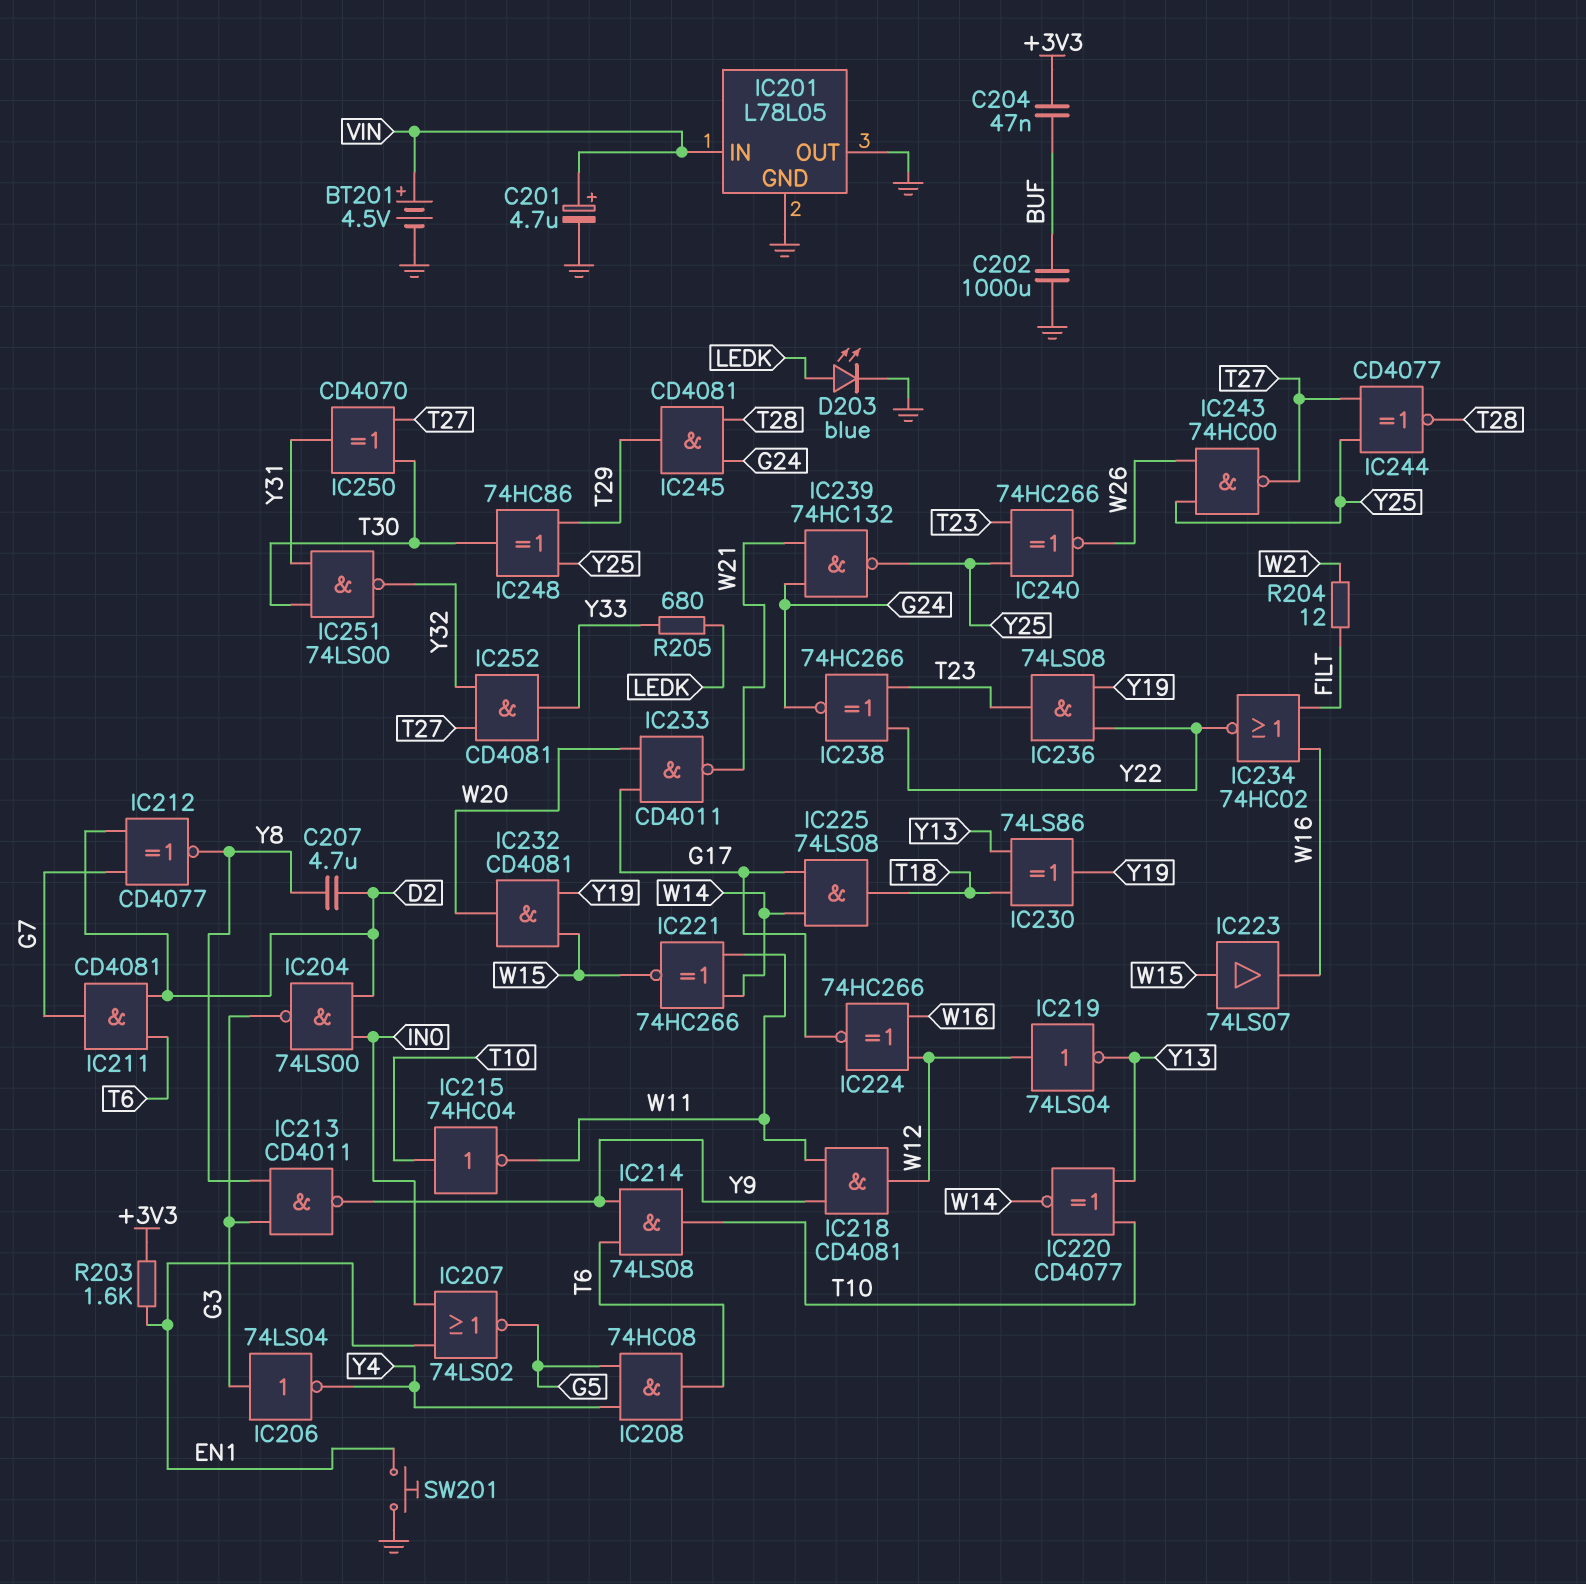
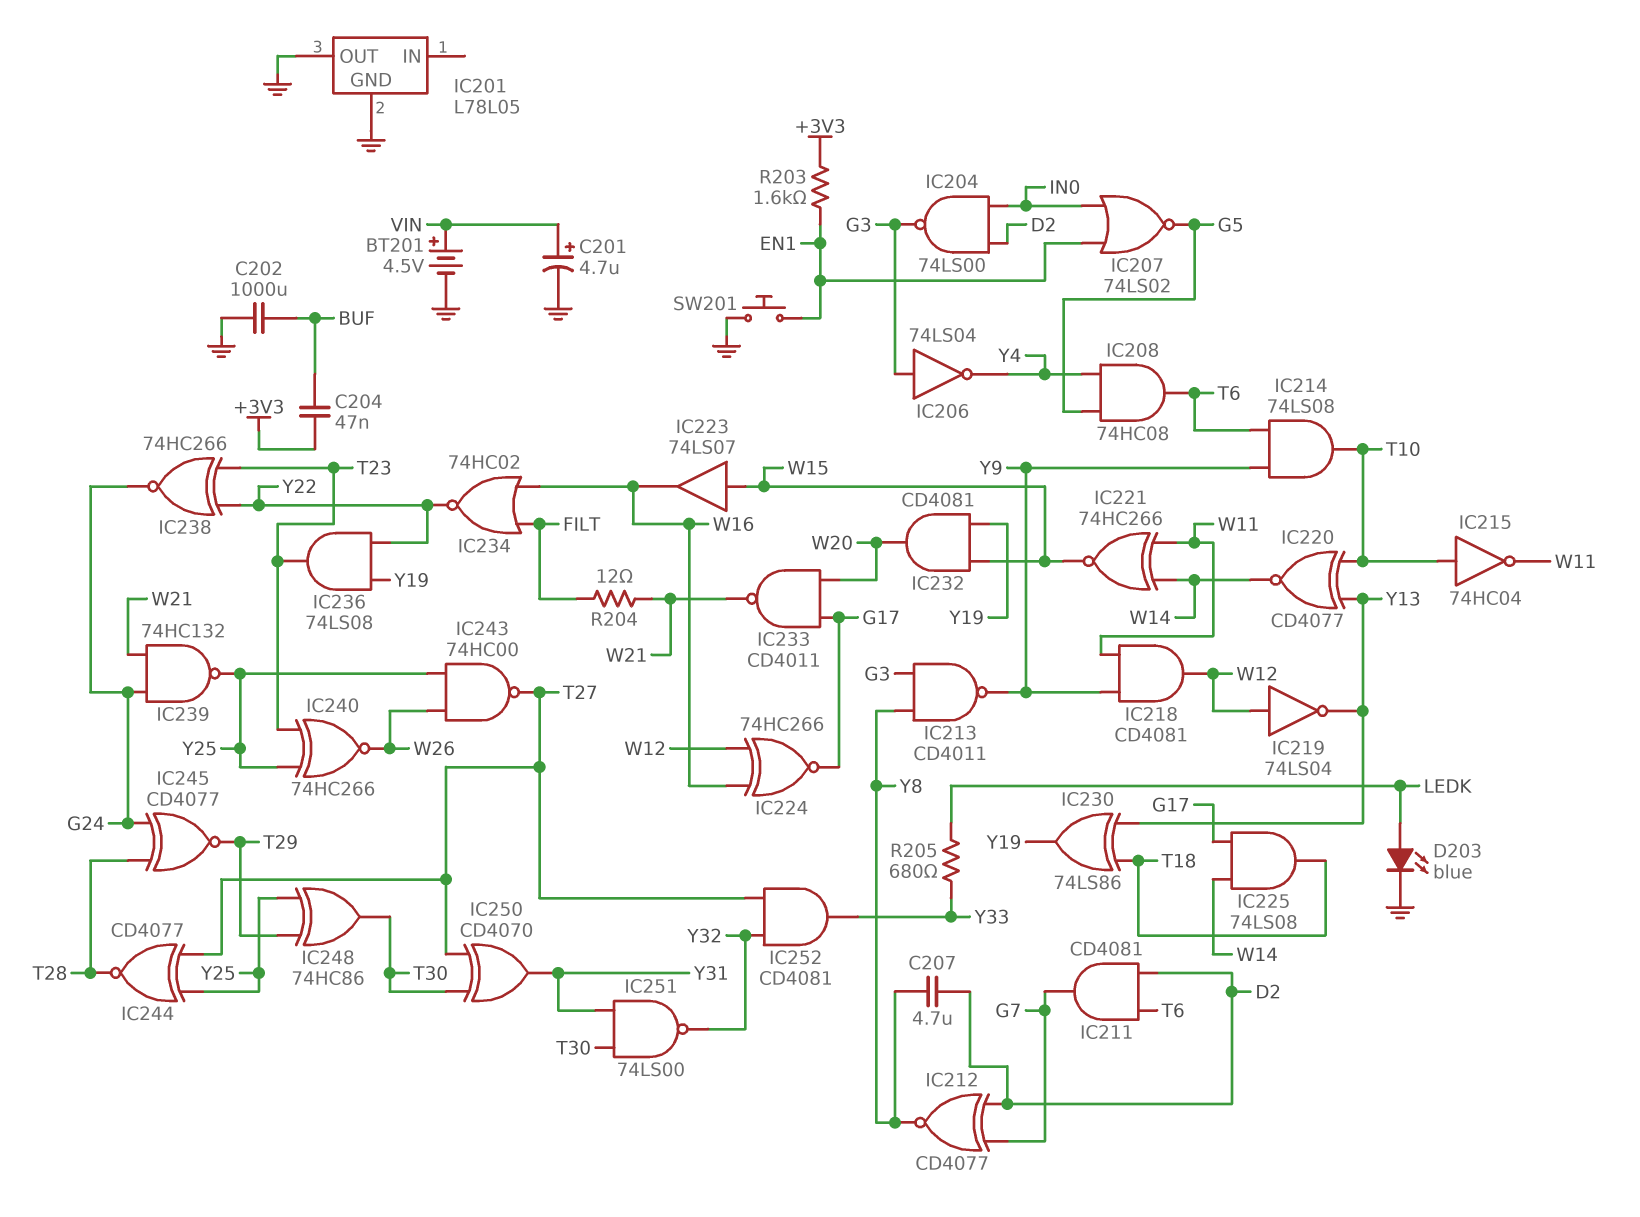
IC201 pin IN: VIN -> none
IC245: AND CD4081 (in G24, in T28, out T29) -> XNOR CD4077 (in G24, in T28, out T29)

